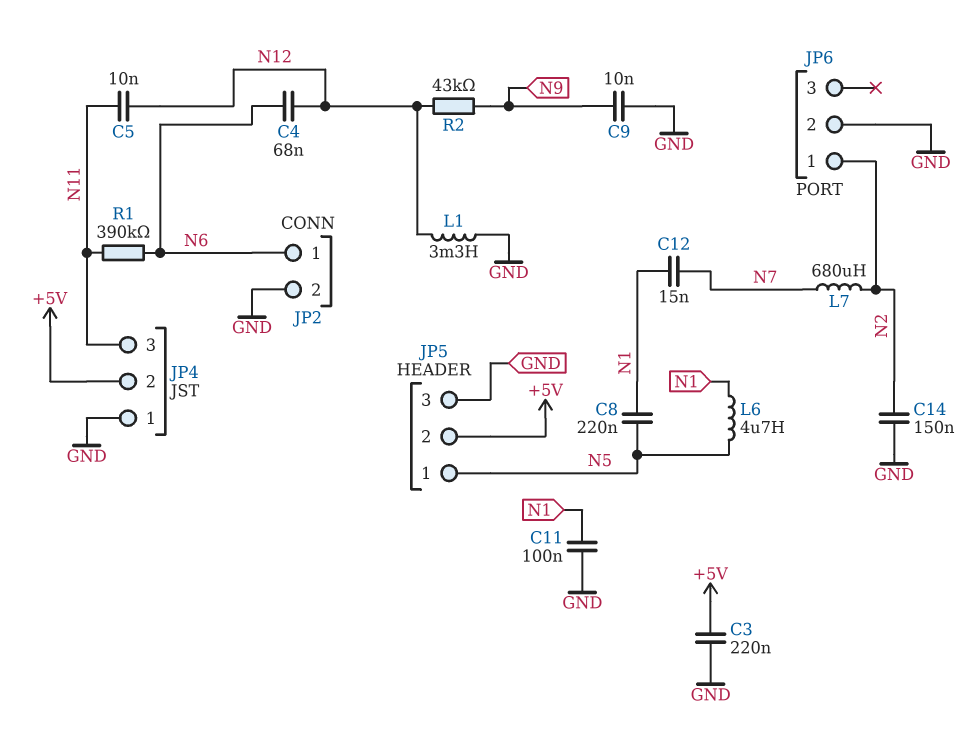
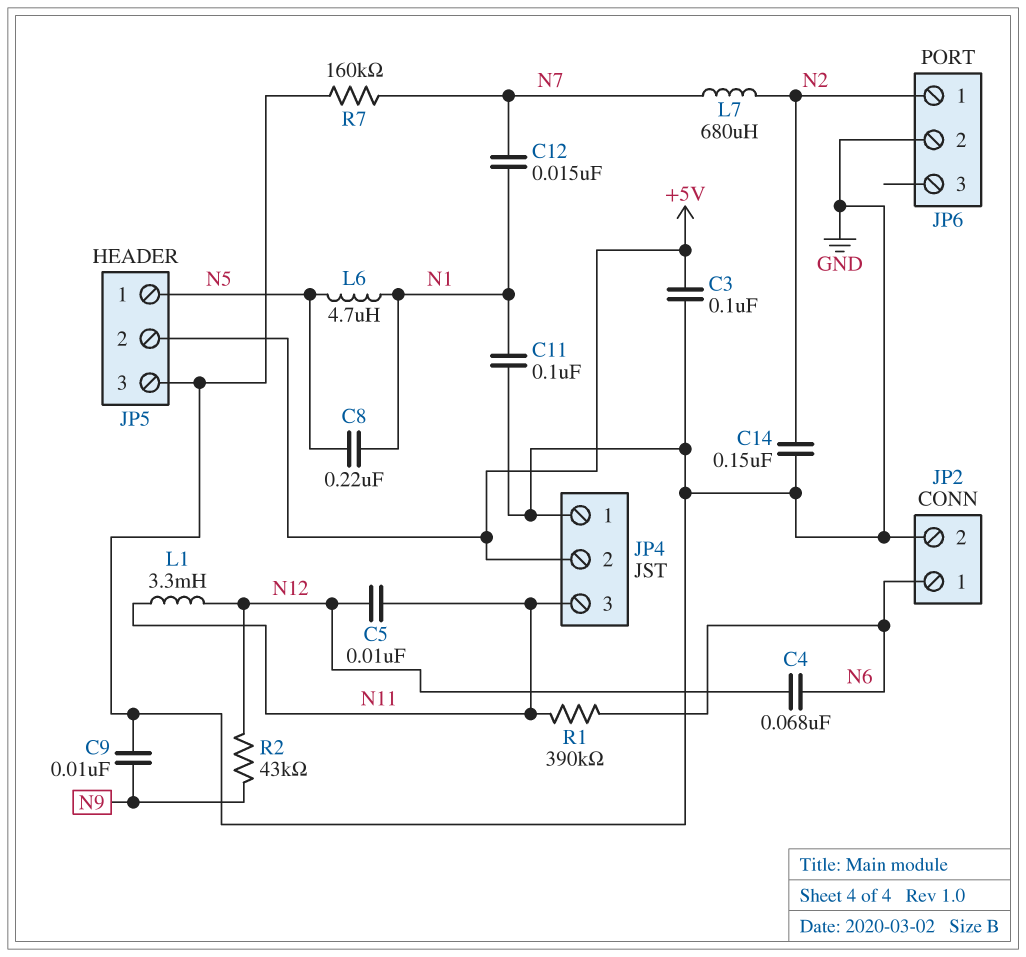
C3: 220nF (+5V, GND) -> 100nF (+5V, GND)
L1: 3.3mH (GND, N12) -> 3.3mH (N11, N12)
R7: none -> 160k (GND, N7)

